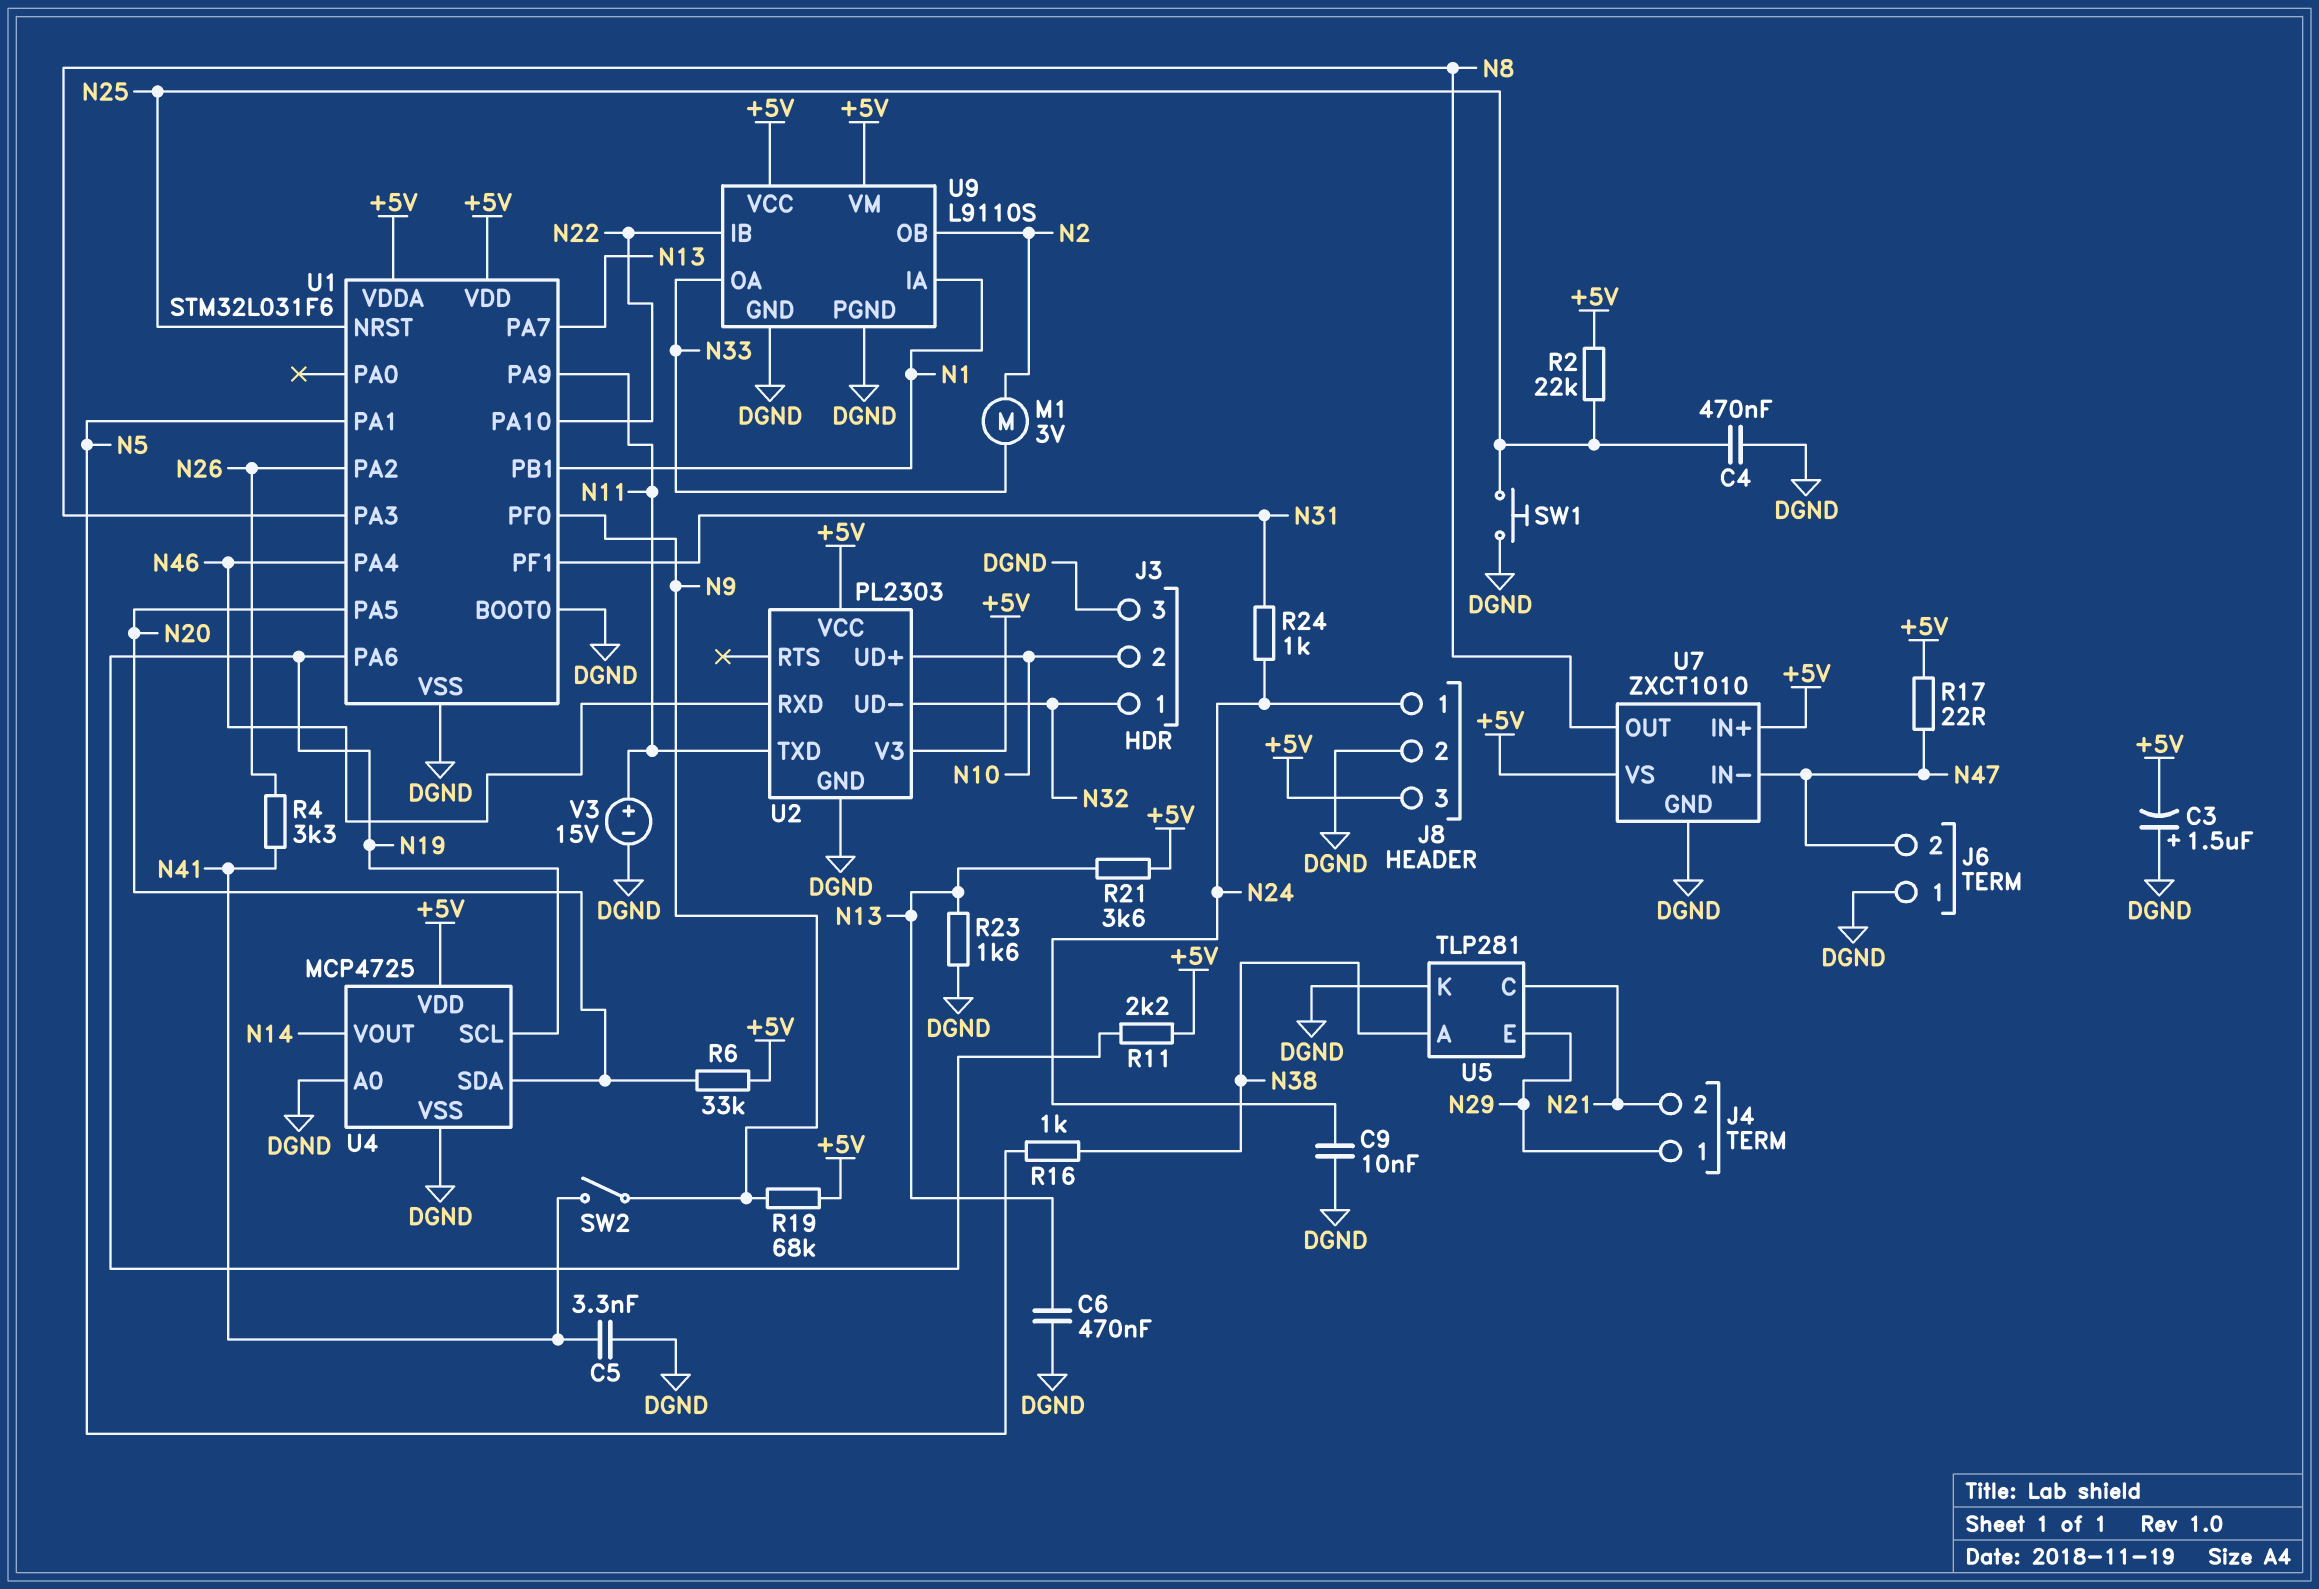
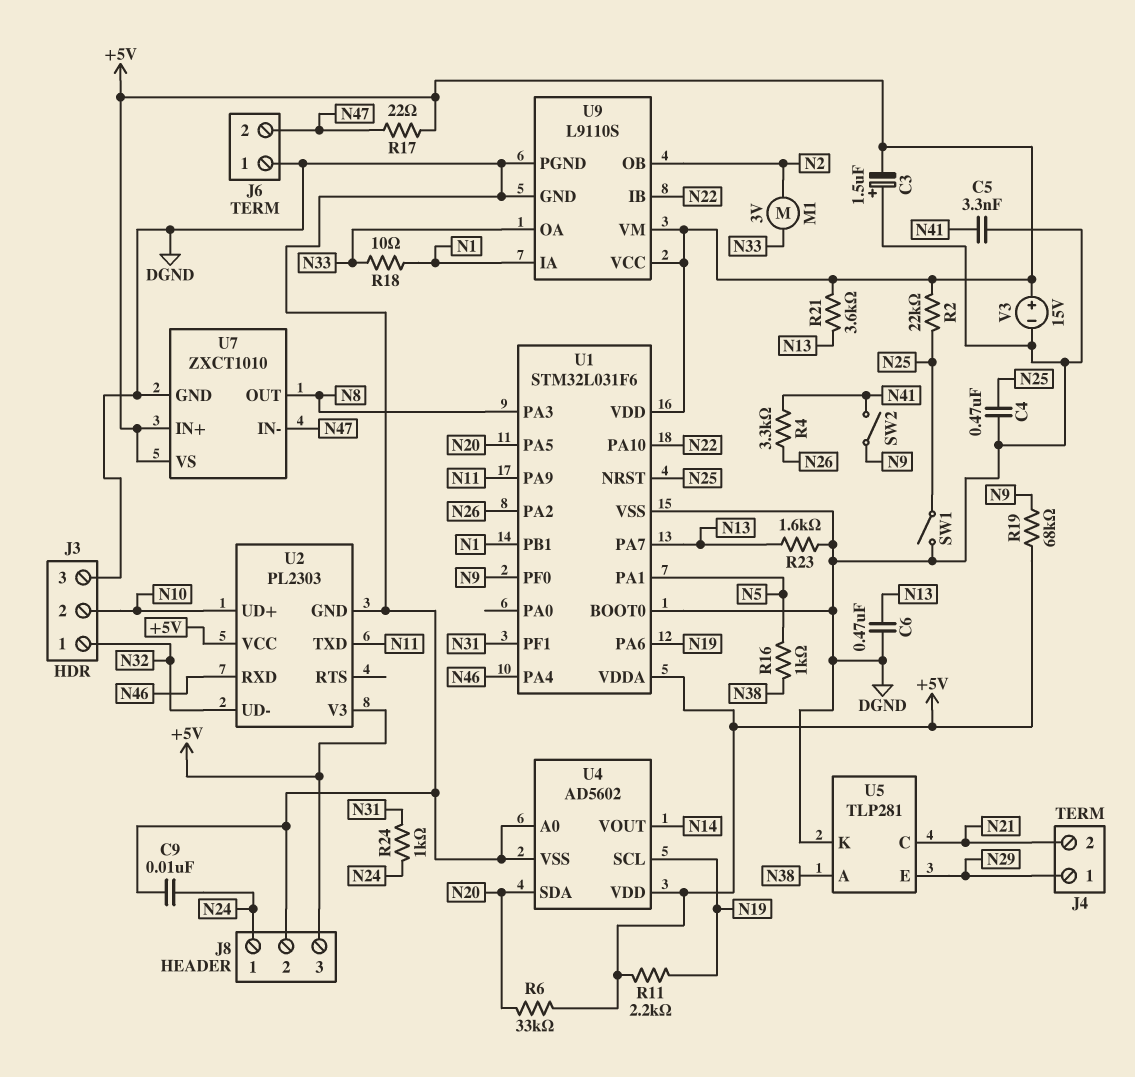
R18: none -> 10 (N1, N33)
SW1: button (DGND, N25) -> switch (DGND, N25)
U4: MCP4725 -> AD5602
V3: 15V (plus N11, minus DGND) -> 15V (plus +5V, minus DGND)

